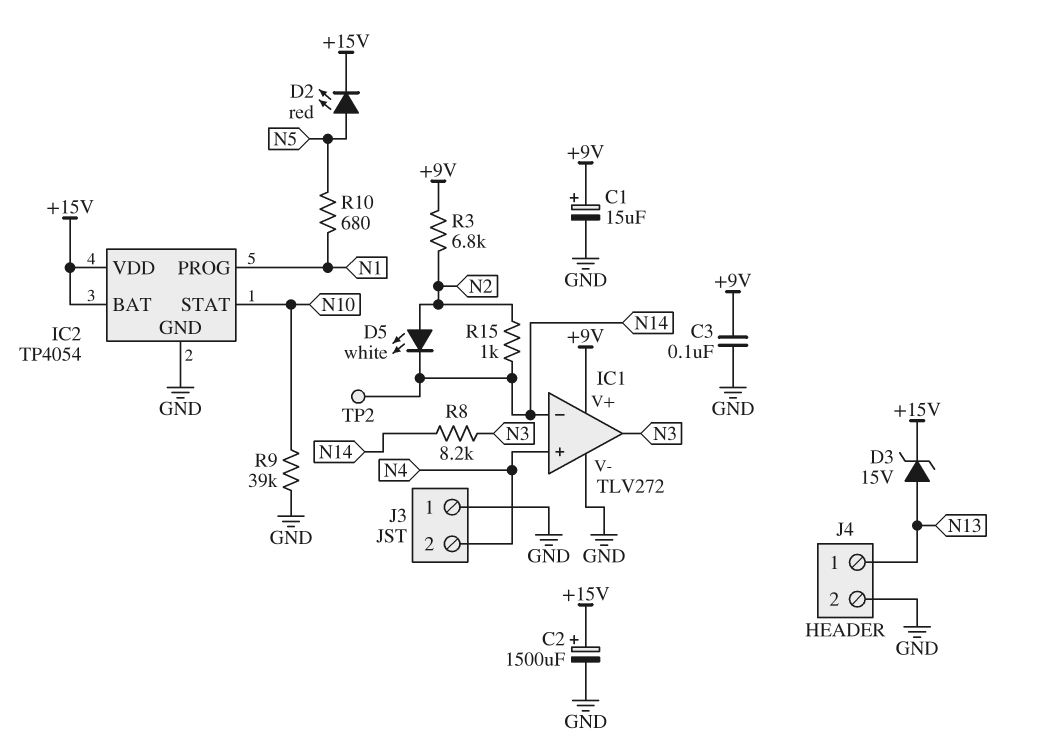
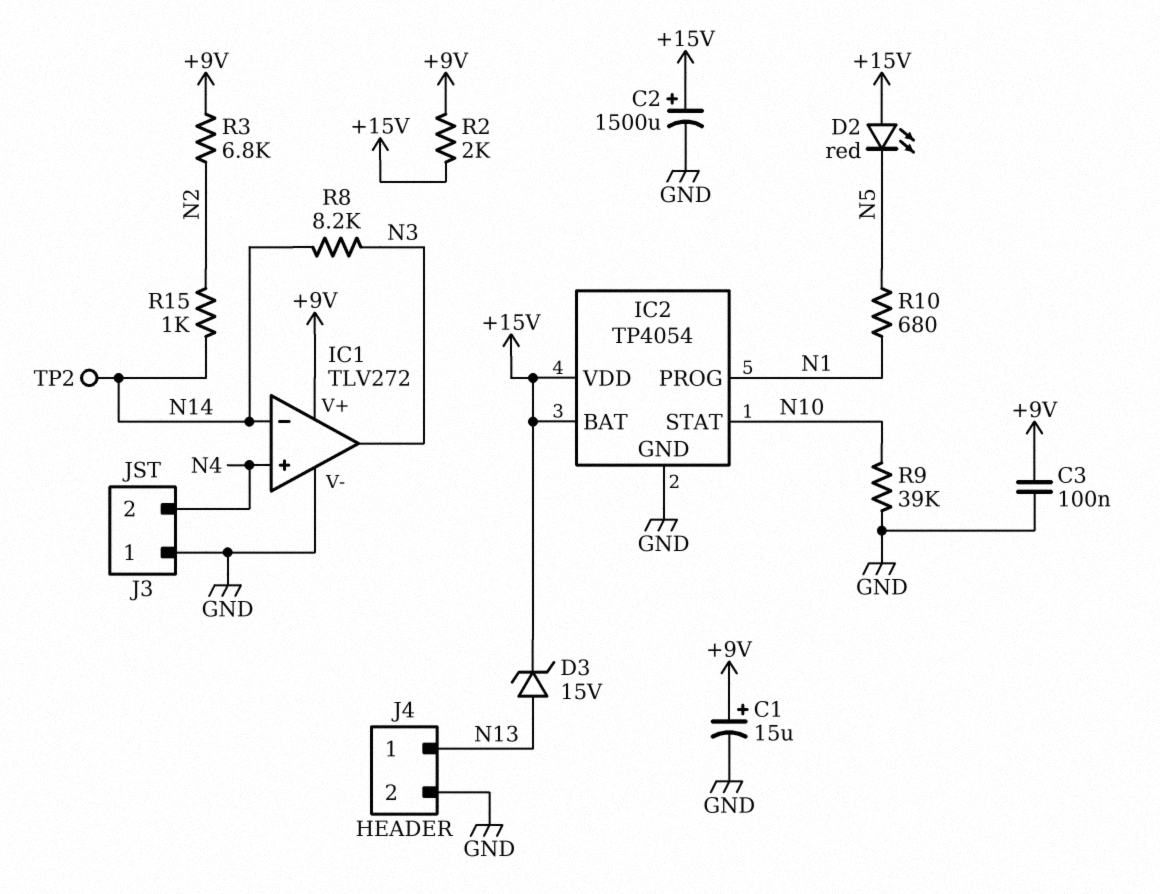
D2: LED red (A N5, K +15V) -> LED red (A +15V, K N5)
D5: LED white (A N2, K N14) -> none
R2: none -> 2k (+9V, +15V)

